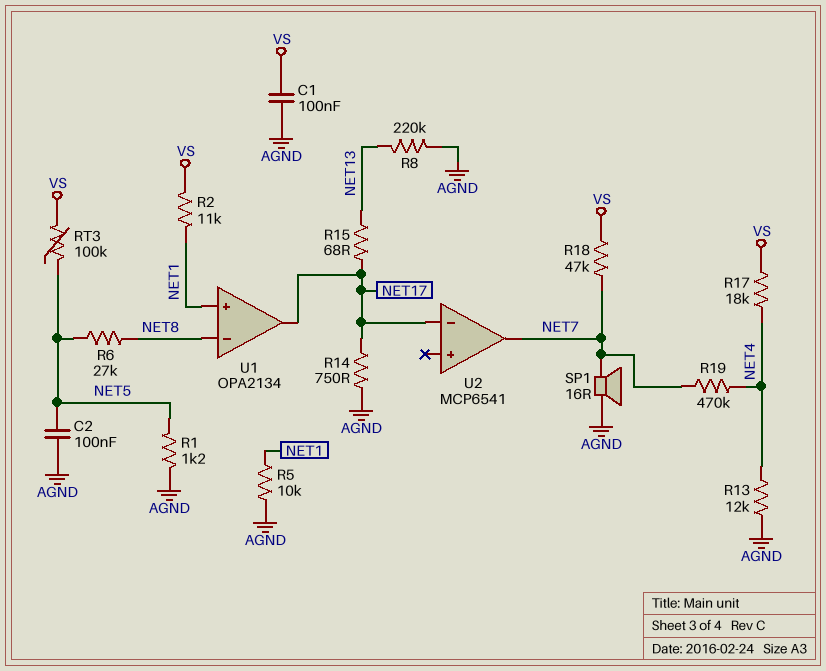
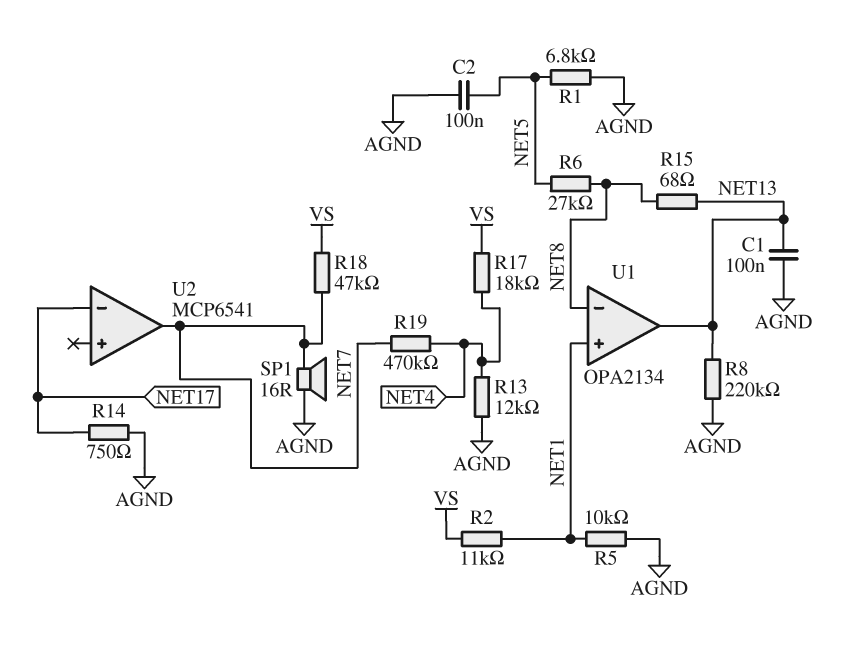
C1: 100nF (AGND, VS) -> 100nF (AGND, NET13)
R1: 1.2k (AGND, NET5) -> 6.8k (AGND, NET5)
R15: 68 (NET13, NET17) -> 68 (NET8, NET13)
RT3: 100k (NET5, VS) -> none
U1 pin out: NET17 -> NET13

